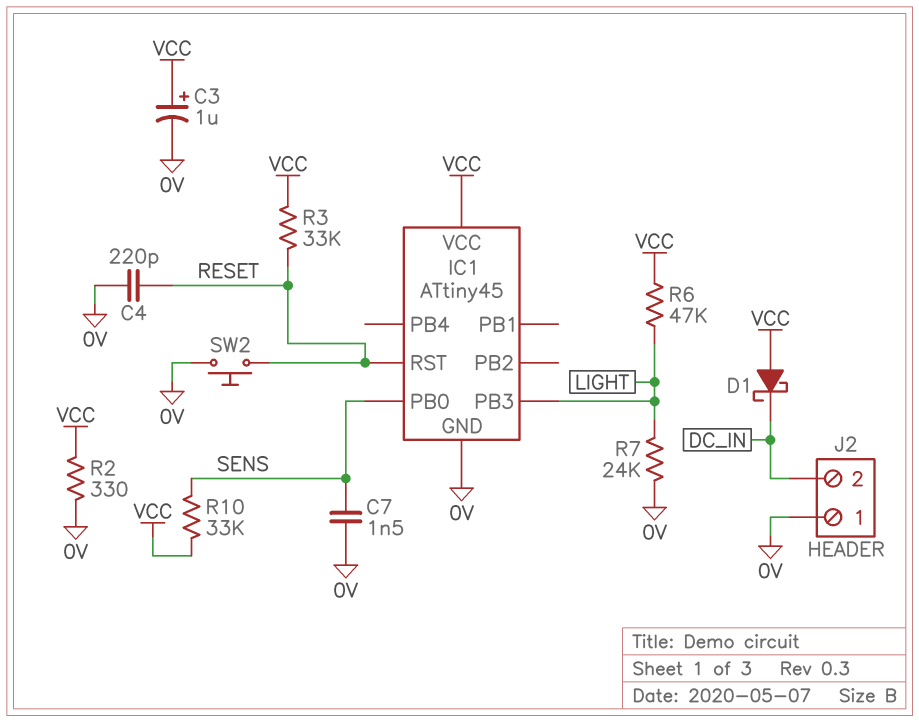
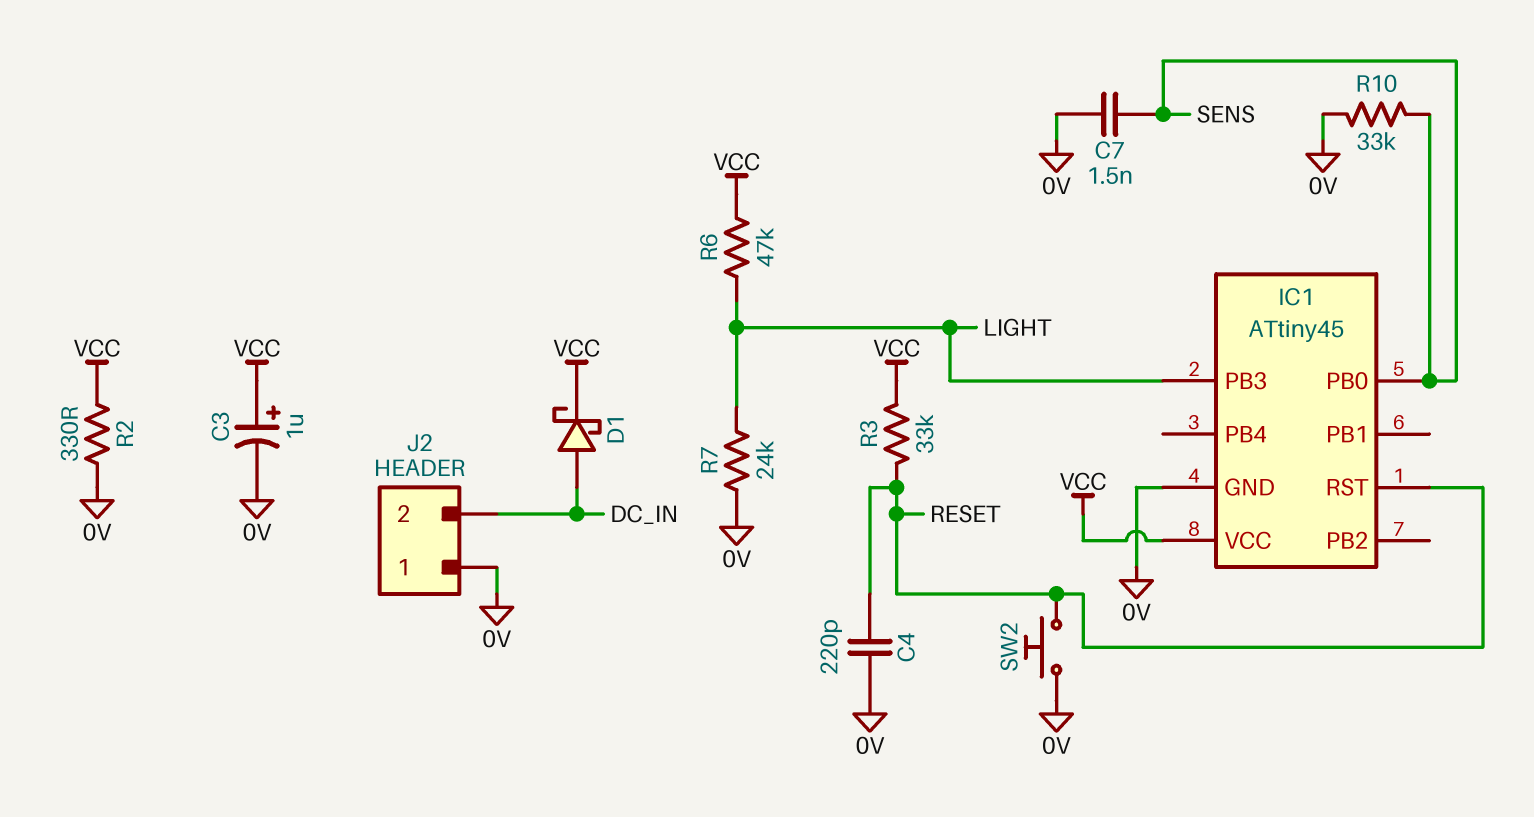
D1: schottky (A VCC, K DC_IN) -> schottky (A DC_IN, K VCC)
R10: 33k (SENS, VCC) -> 33k (0V, SENS)

